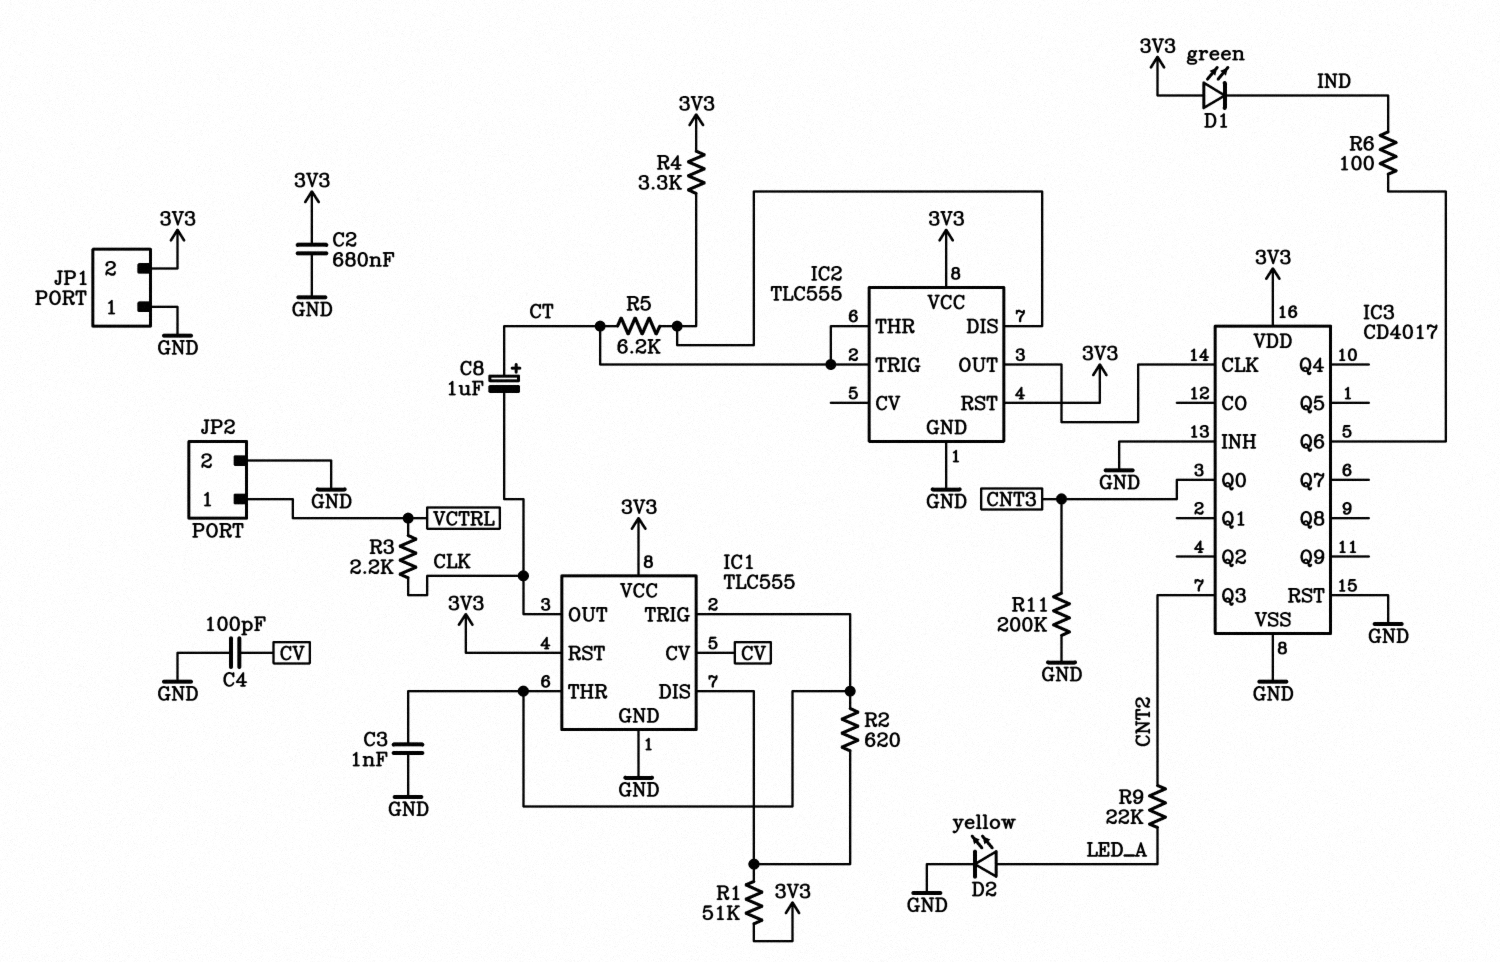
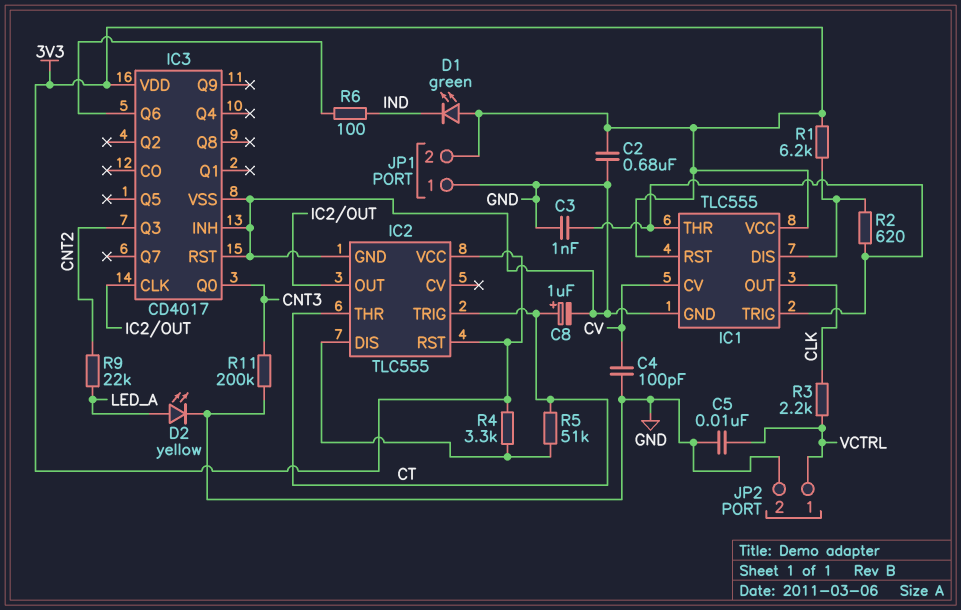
C5: none -> 10nF (GND, VCTRL)
C8: 1uF (plus CT, minus CLK) -> 1uF (plus CT, minus GND)
R1: 51k (3V3, IC1/DIS) -> 6.2k (3V3, IC1/DIS)
R5: 6.2k (CT, IC2/DIS) -> 51k (CT, IC2/DIS)

